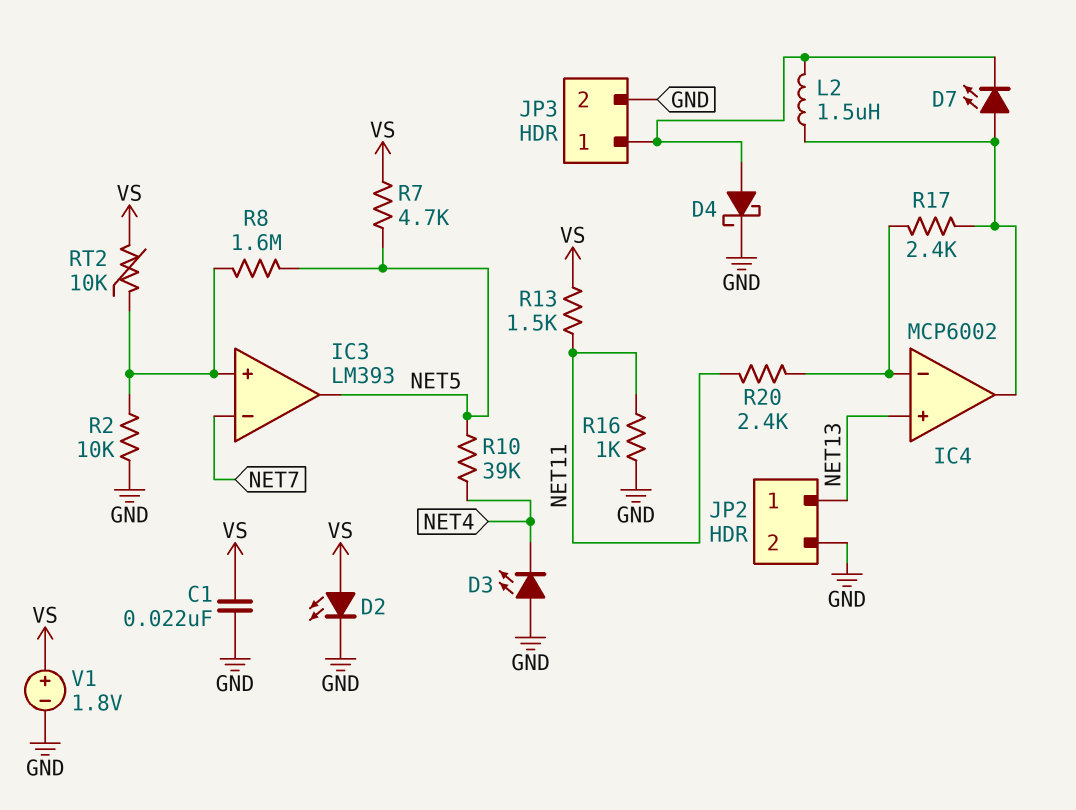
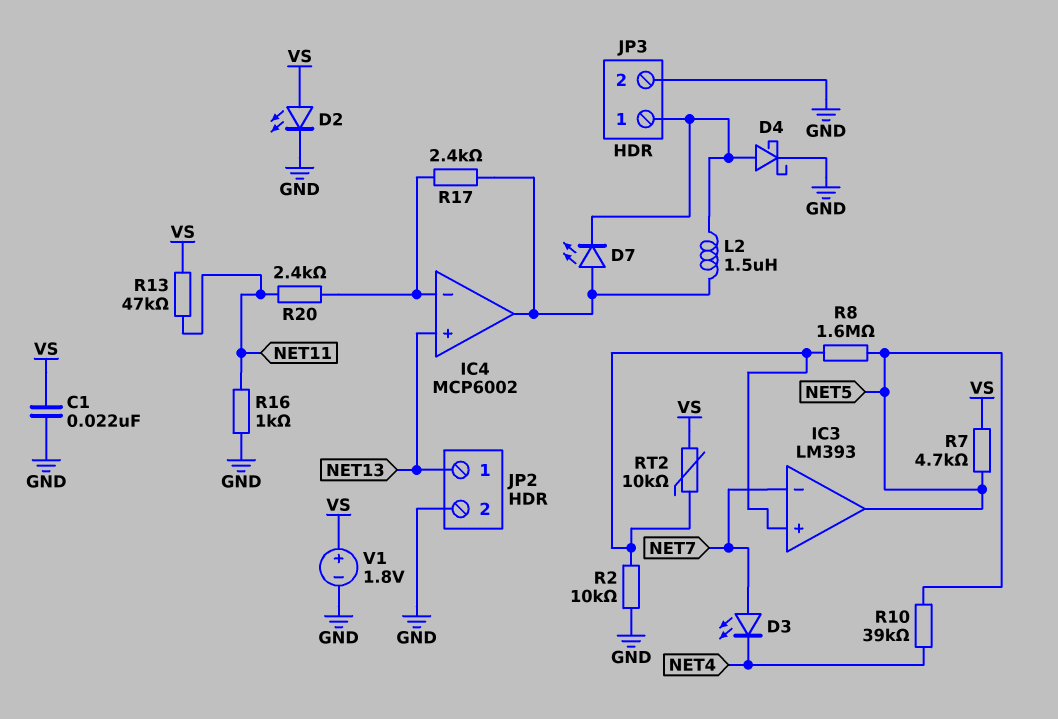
D3: LED (A GND, K NET4) -> LED (A NET7, K NET4)
R13: 1.5k (NET11, VS) -> 47k (NET11, VS)

